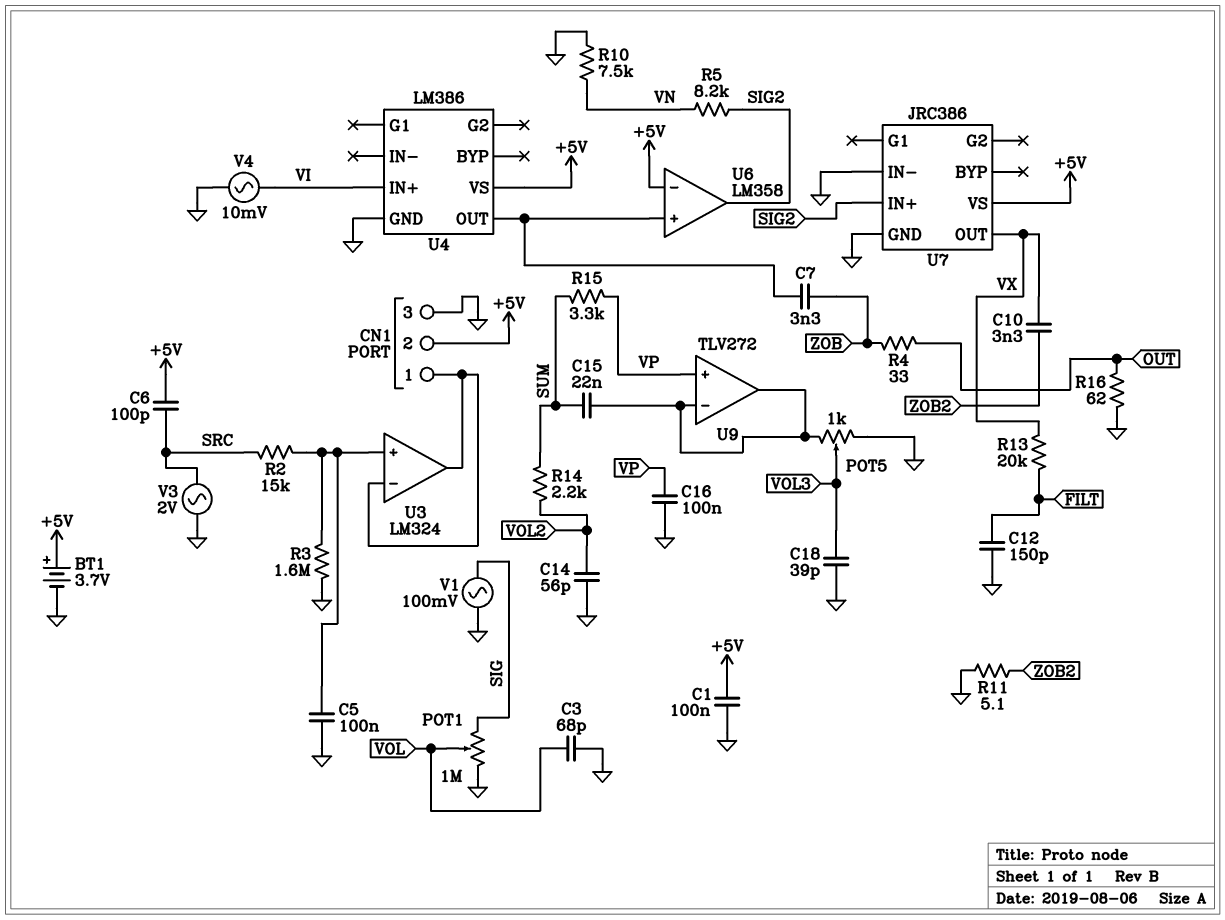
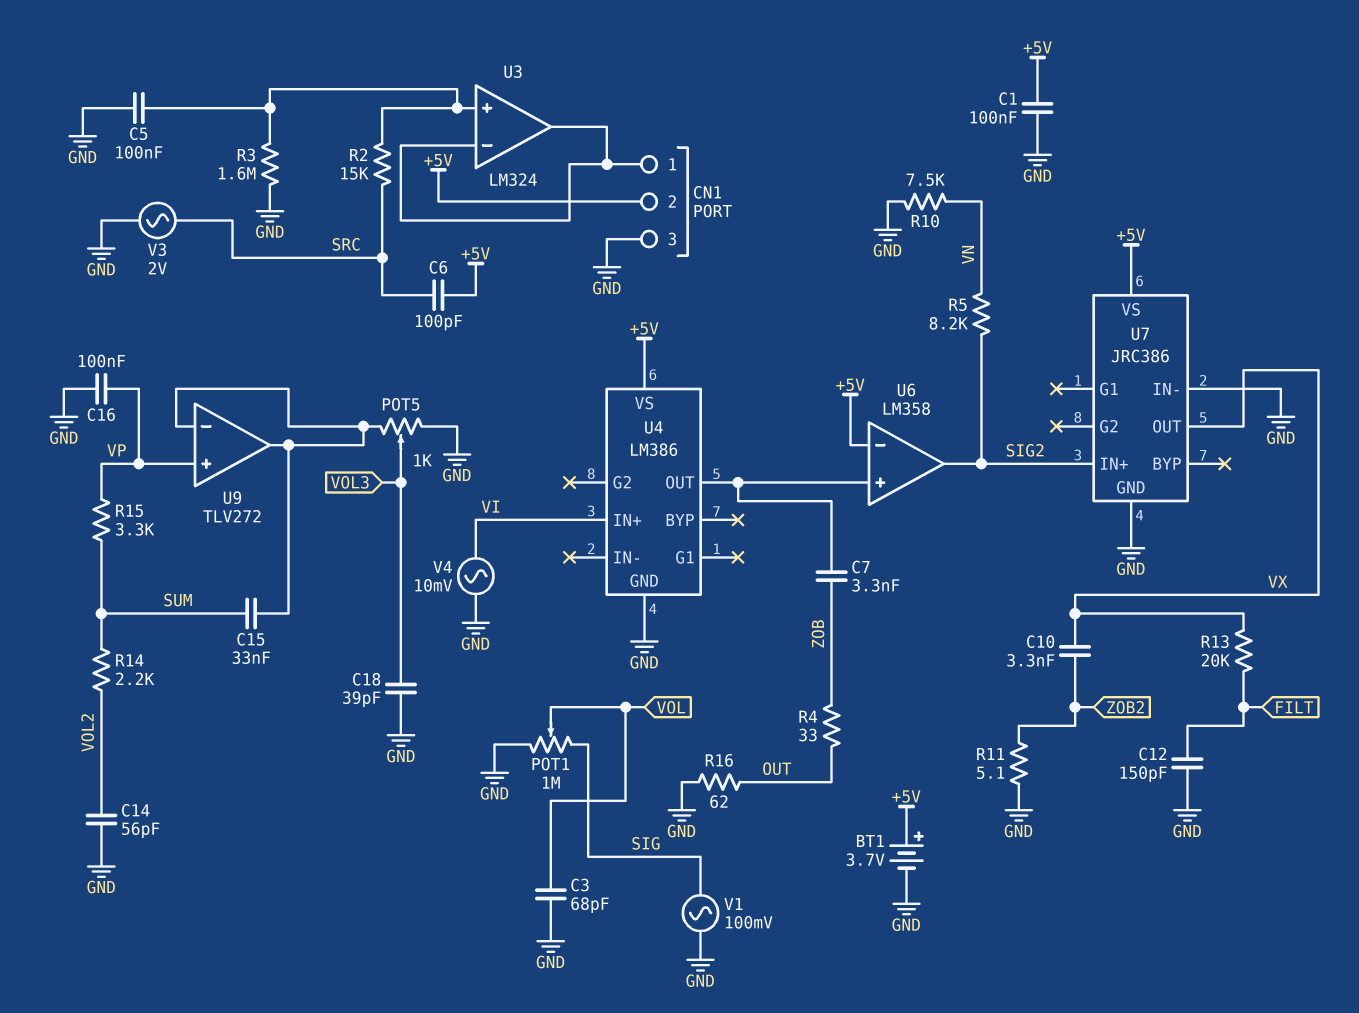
C15: 22nF (SUM, U9/in-) -> 33nF (SUM, U9/in-)

